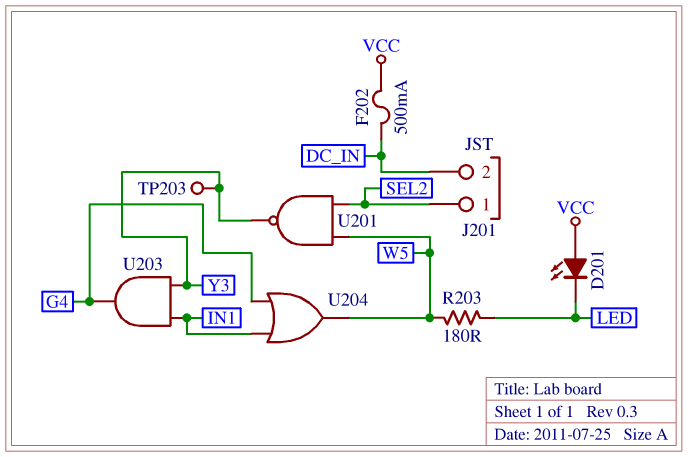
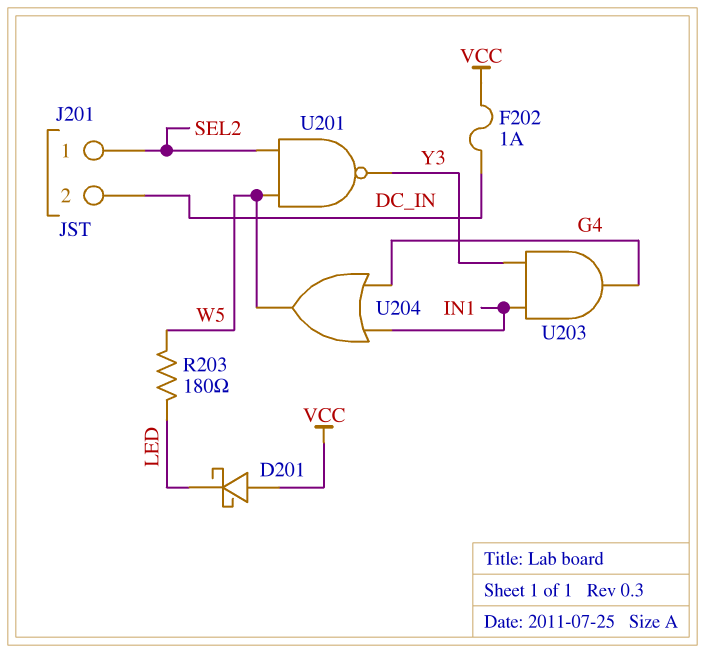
D201: LED (A VCC, K LED) -> schottky (A VCC, K LED)
F202: 500mA (DC_IN, VCC) -> 1A (DC_IN, VCC)
TP203: test point (Y3) -> none

